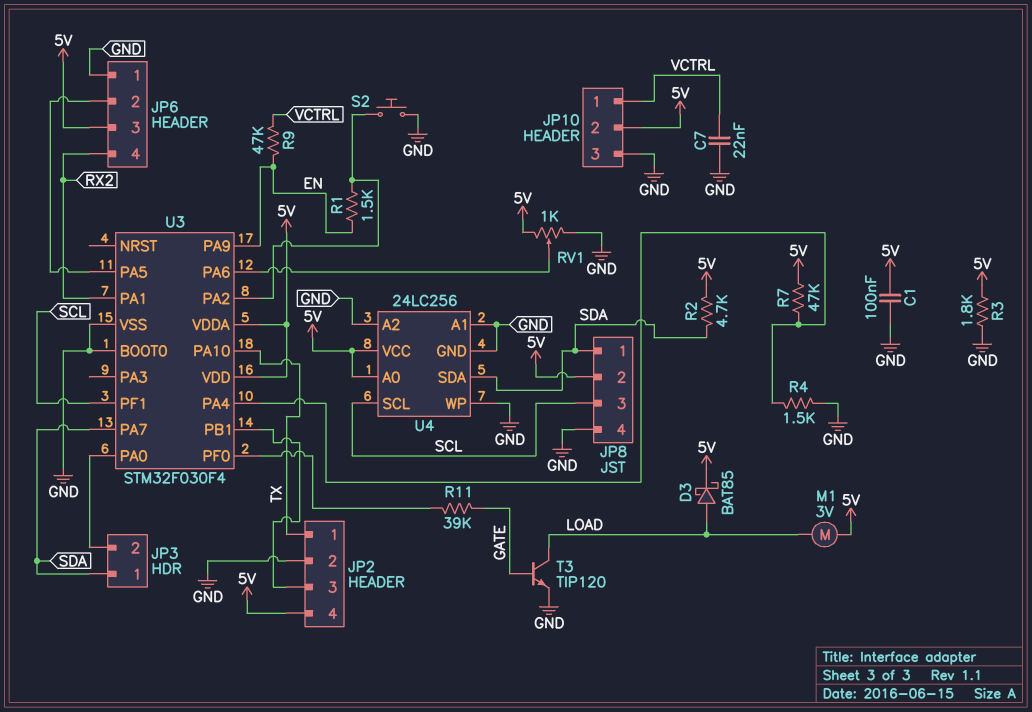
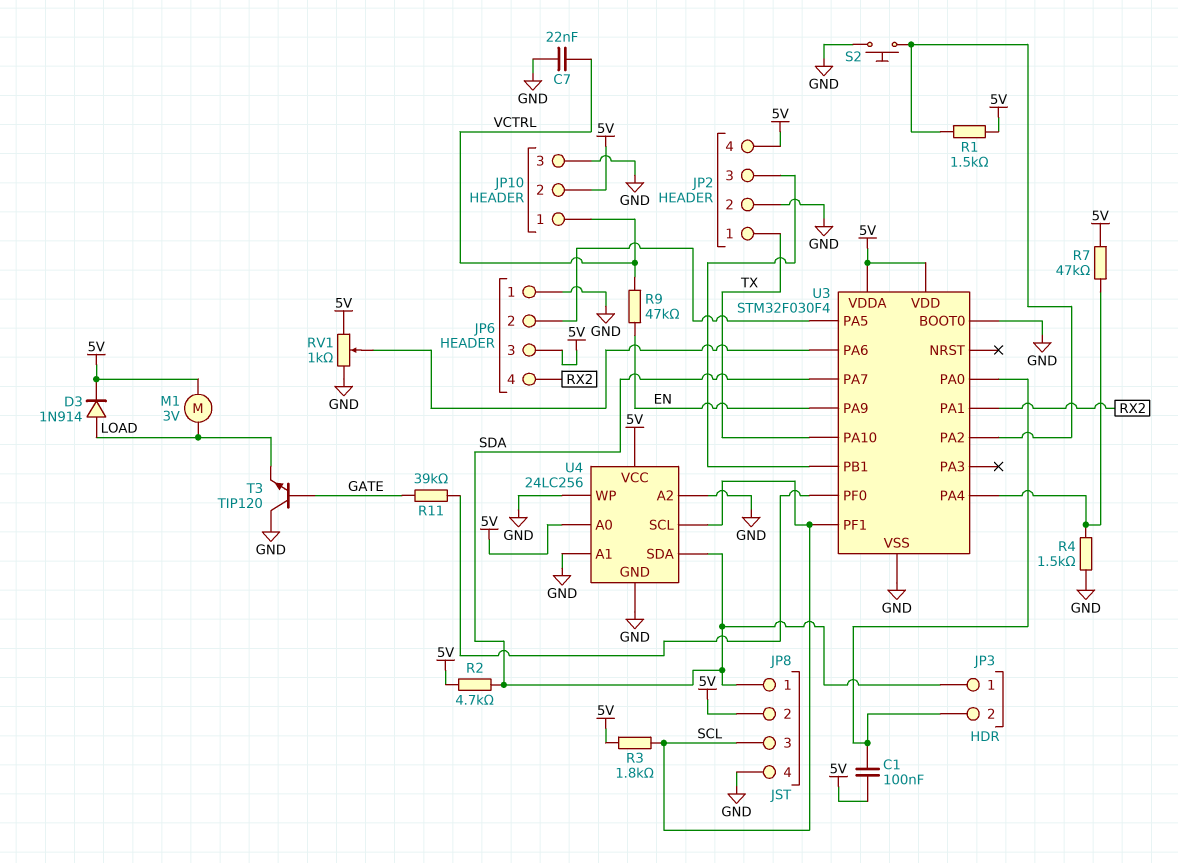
C1: 100nF (5V, GND) -> 100nF (5V, JP3/2)
D3: schottky BAT85 (A LOAD, K 5V) -> diode 1N914 (A LOAD, K 5V)
R1: 1.5k (EN, U3/PA2) -> 1.5k (5V, U3/PA2)
R3: 1.8k (5V, GND) -> 1.8k (5V, SCL)
T3: NPN TIP120 (B GATE, C LOAD, E GND) -> NPN TIP120 (B GATE, C GND, E LOAD)

